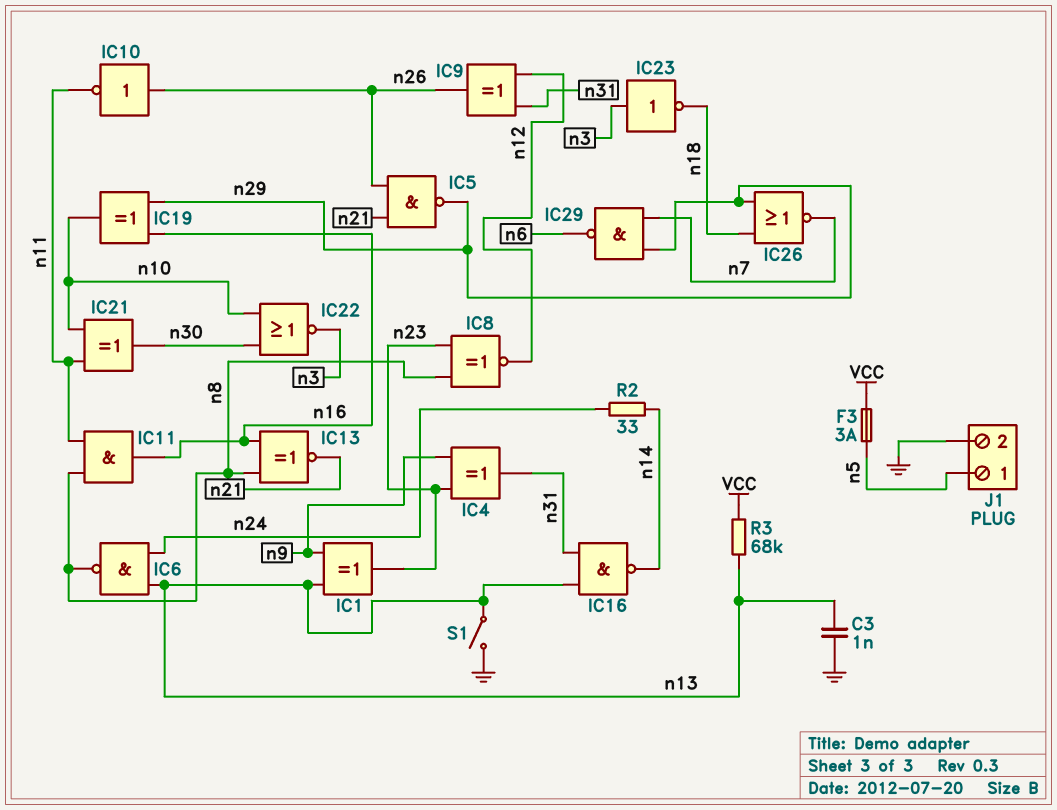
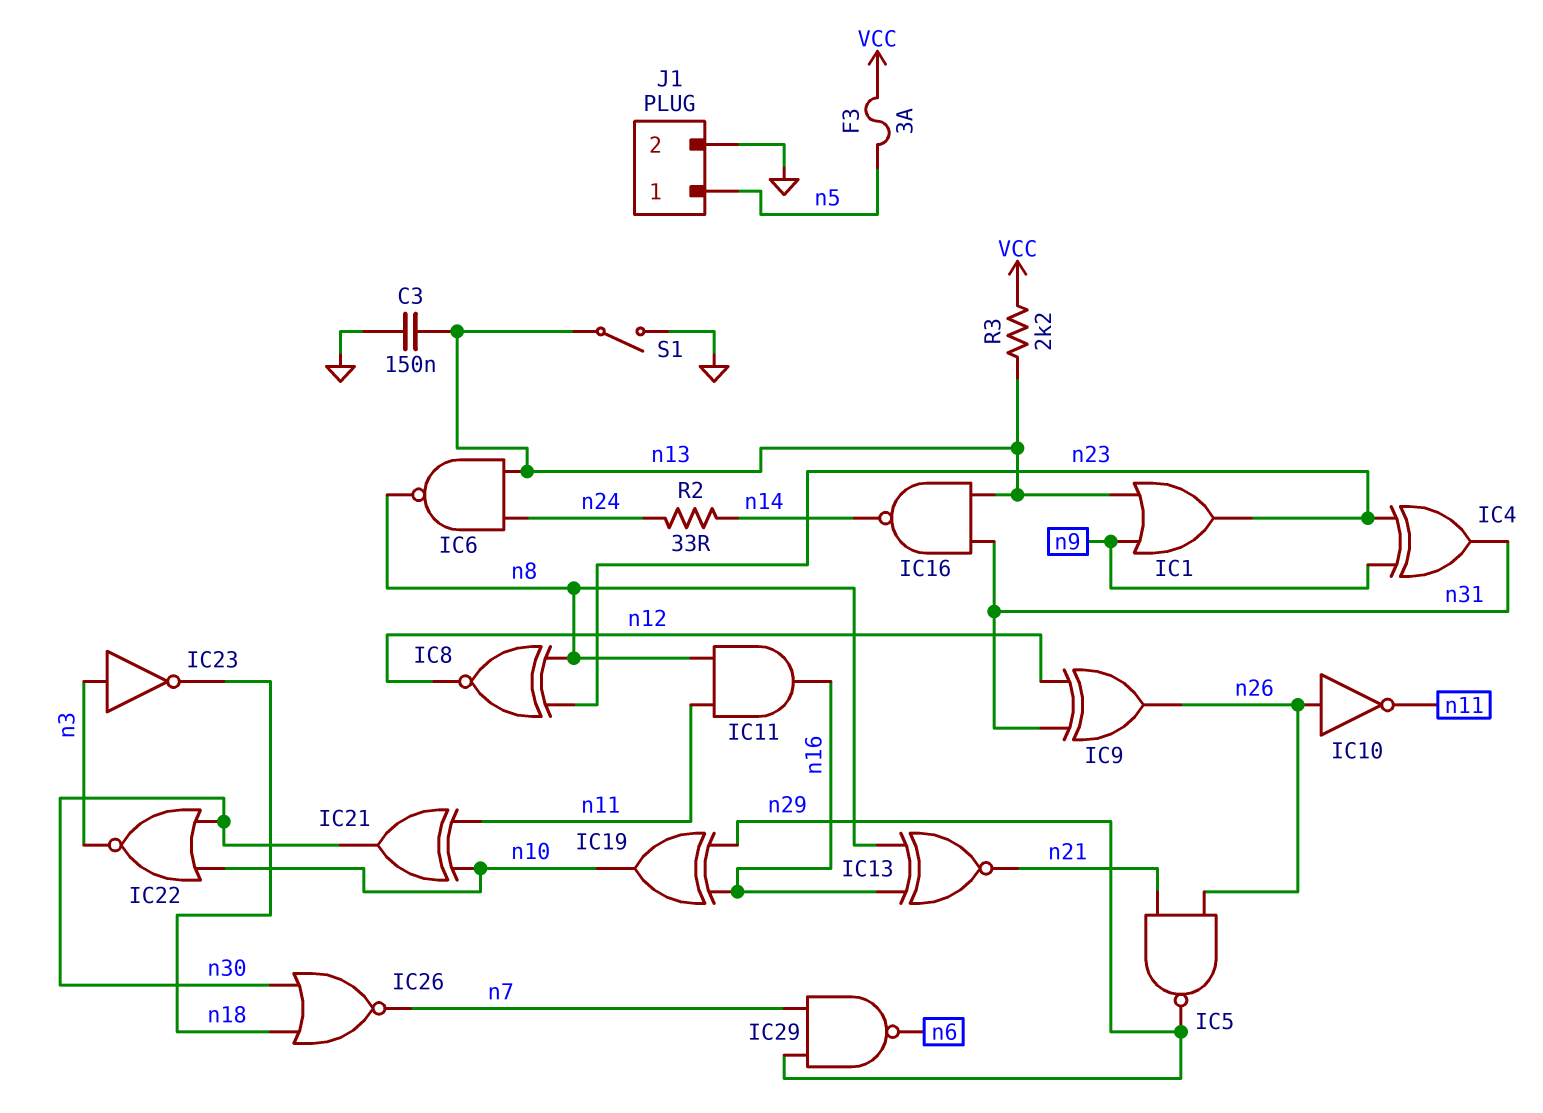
C3: 1nF (GND, n13) -> 150nF (GND, n13)
IC1: XOR (in n9, in n13, out n23) -> OR (in n9, in n13, out n23)
IC26: NOR (in n18, in n29, out n7) -> NOR (in n18, in n30, out n7)
R3: 68k (VCC, n13) -> 2.2k (VCC, n13)

